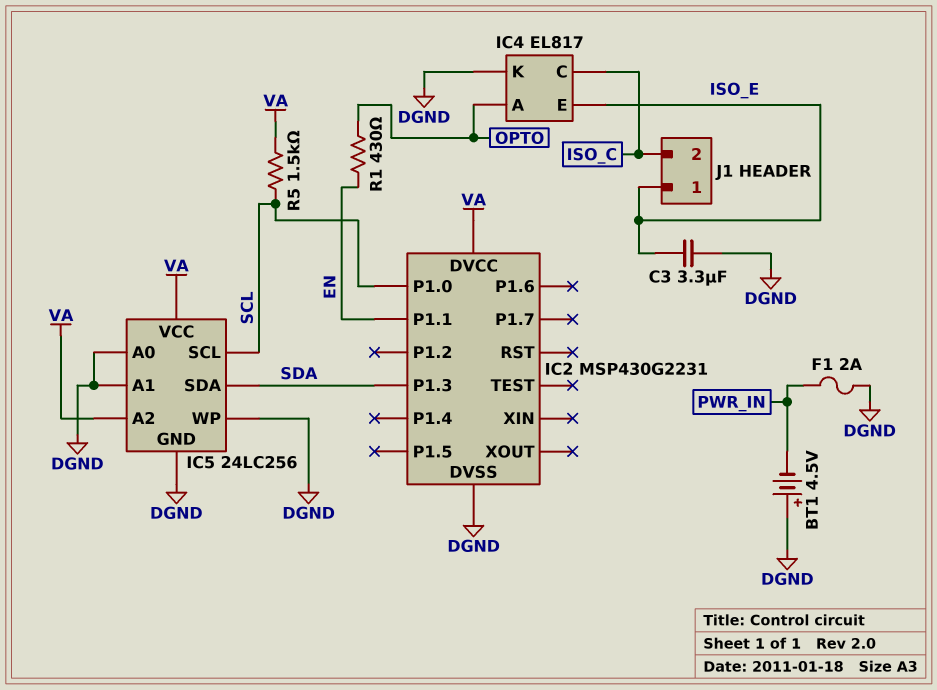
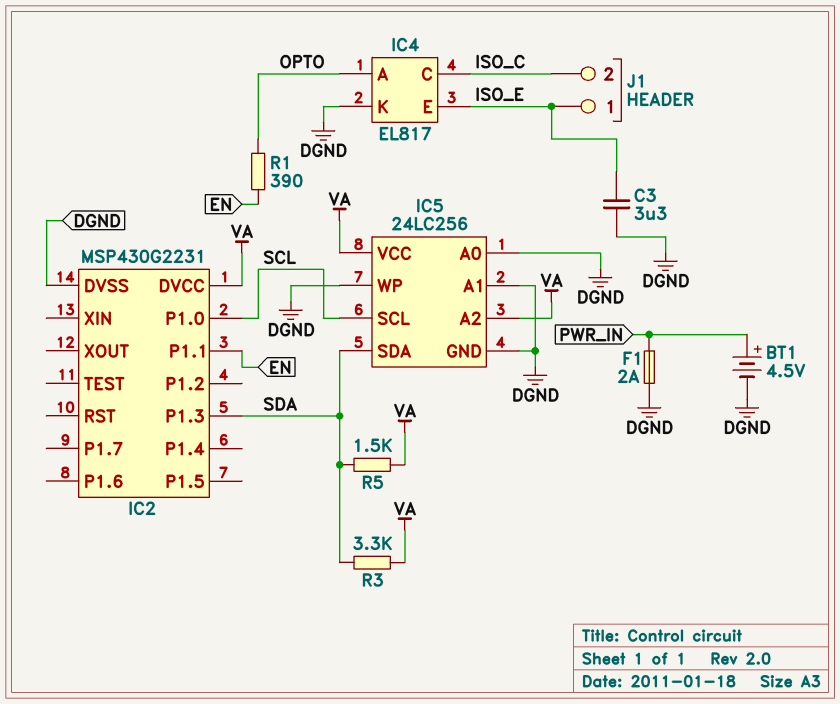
BT1: 4.5V (plus DGND, minus PWR_IN) -> 4.5V (plus PWR_IN, minus DGND)
R1: 430 (EN, OPTO) -> 390 (EN, OPTO)
R3: none -> 3.3k (SDA, VA)
R5: 1.5k (SCL, VA) -> 1.5k (SDA, VA)

